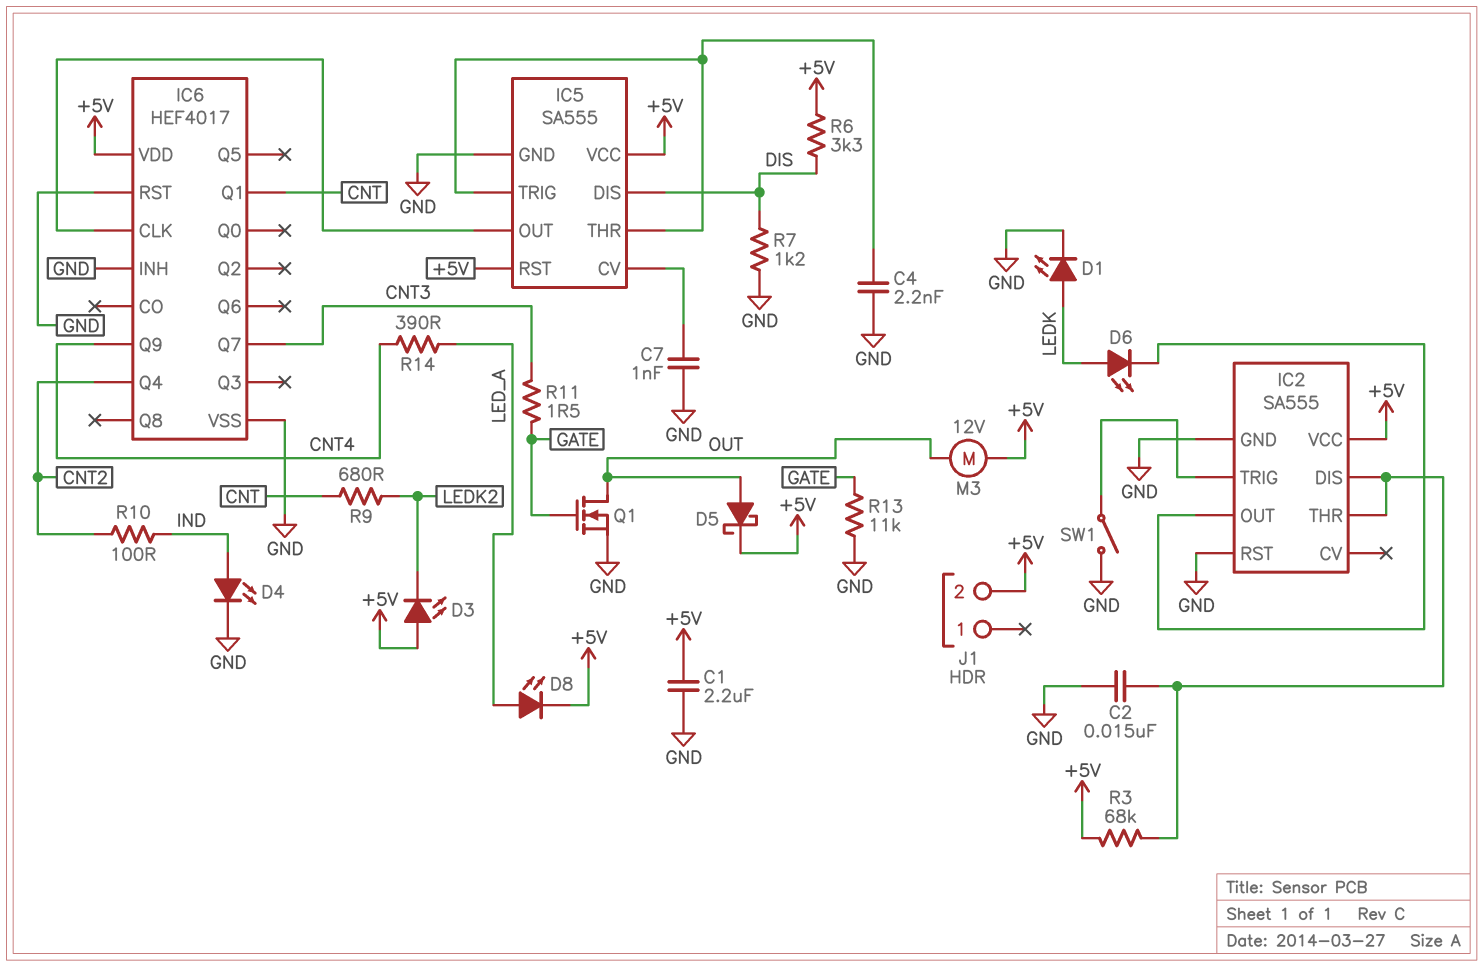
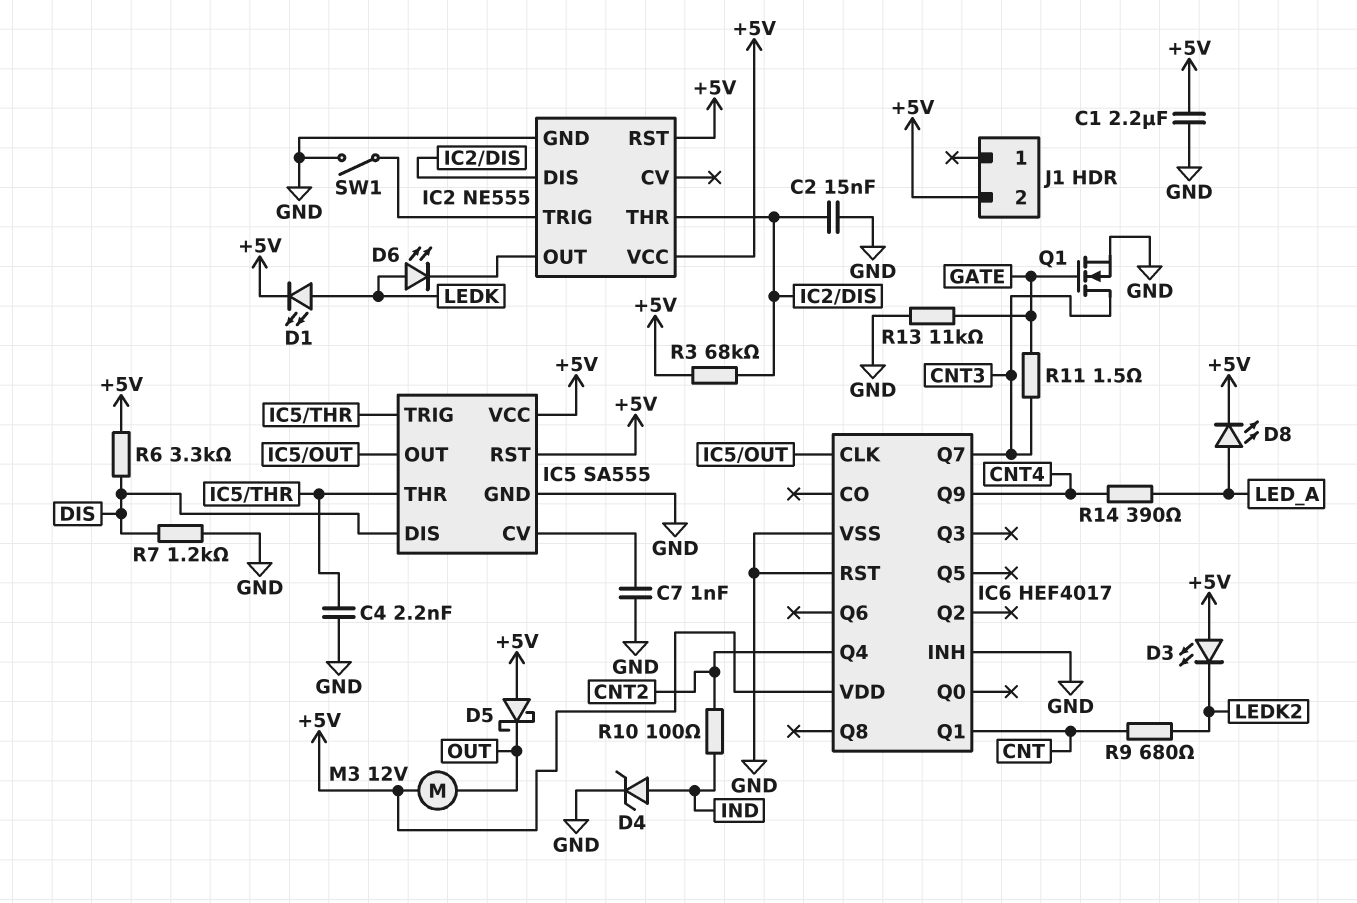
D1: LED (A LEDK, K GND) -> LED (A LEDK, K +5V)
D4: LED (A IND, K GND) -> zener (A IND, K GND)
D5: schottky (A OUT, K +5V) -> schottky (A +5V, K OUT)
IC2: SA555 -> NE555
IC2 pin RST: GND -> +5V
Q1: NMOS (G GATE, D OUT, S GND) -> NMOS (G GATE, D CNT3, S GND)

